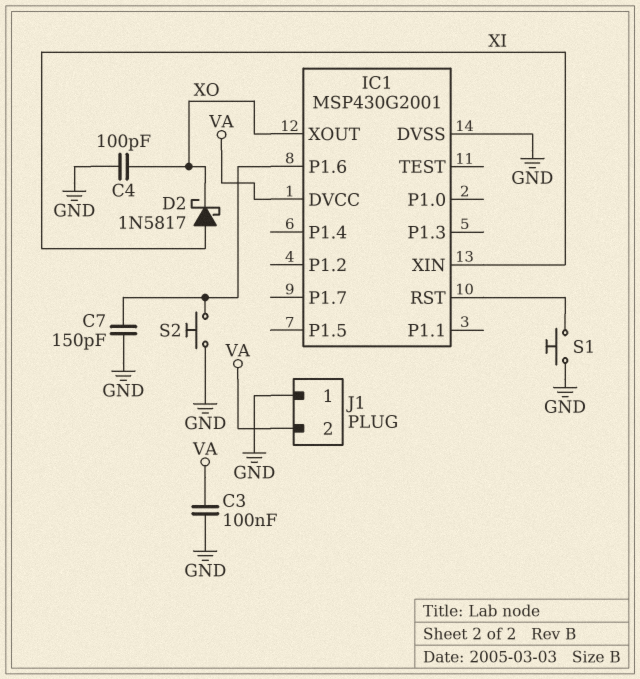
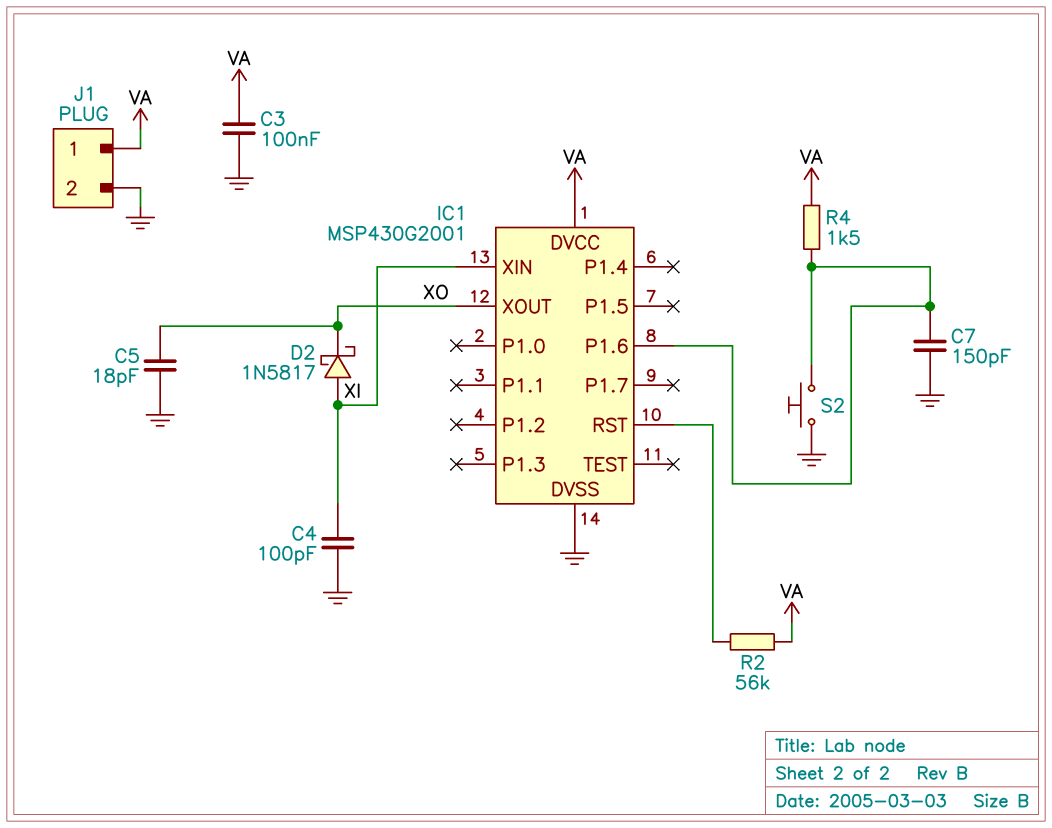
C4: 100pF (GND, XO) -> 100pF (GND, XI)
C5: none -> 18pF (GND, XO)
J1 pin 1: GND -> VA
J1 pin 2: VA -> GND
R2: none -> 56k (IC1/RST, VA)
R4: none -> 1.5k (IC1/P1.6, VA)
S1: button (GND, IC1/RST) -> none

